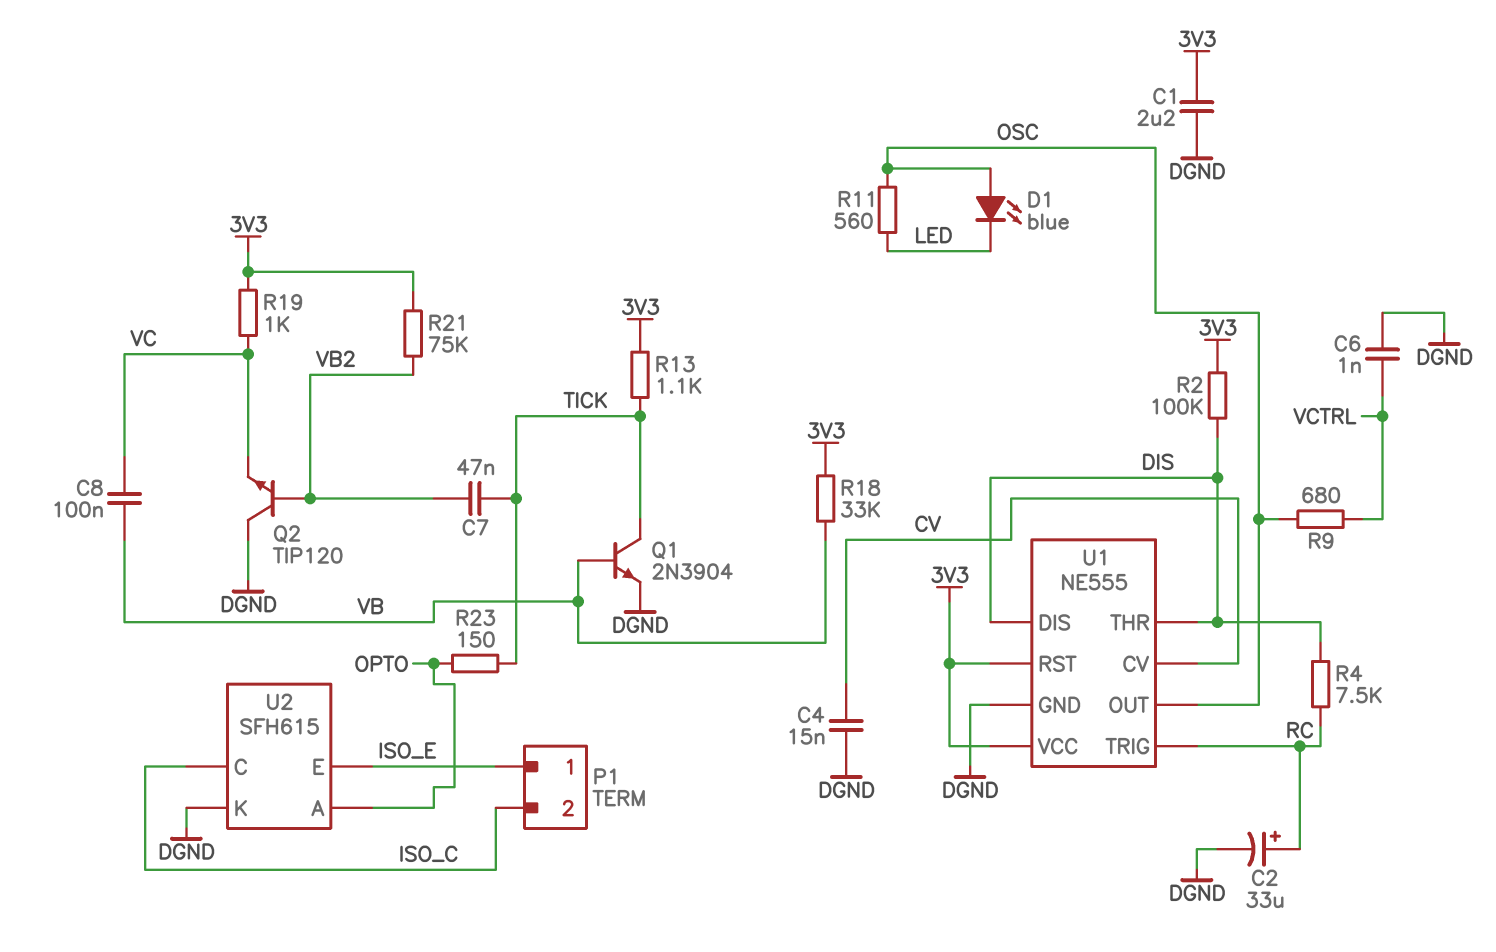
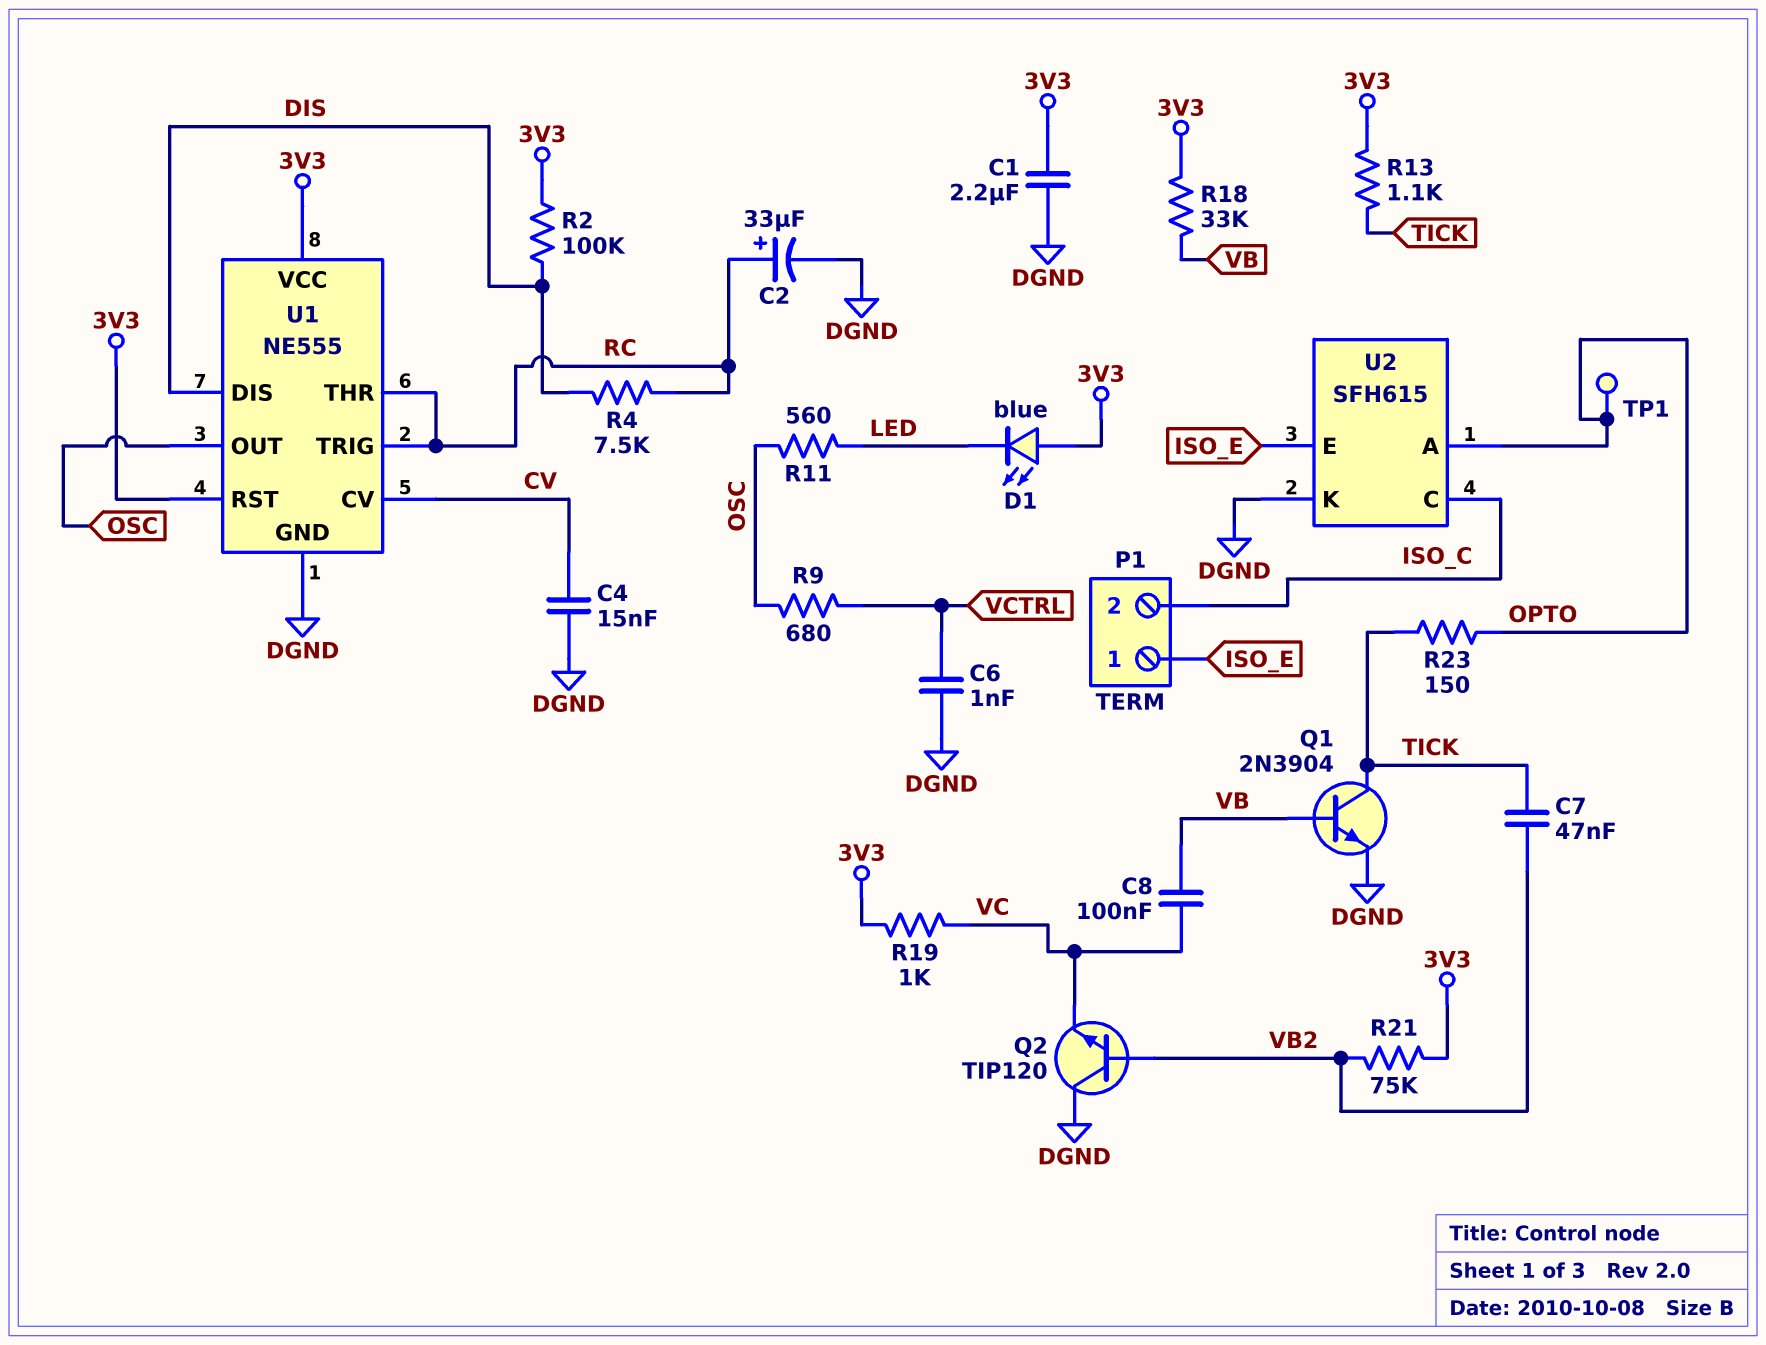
D1: LED blue (A OSC, K LED) -> LED blue (A 3V3, K LED)
TP1: none -> test point (OPTO)
U1 pin THR: DIS -> RC

